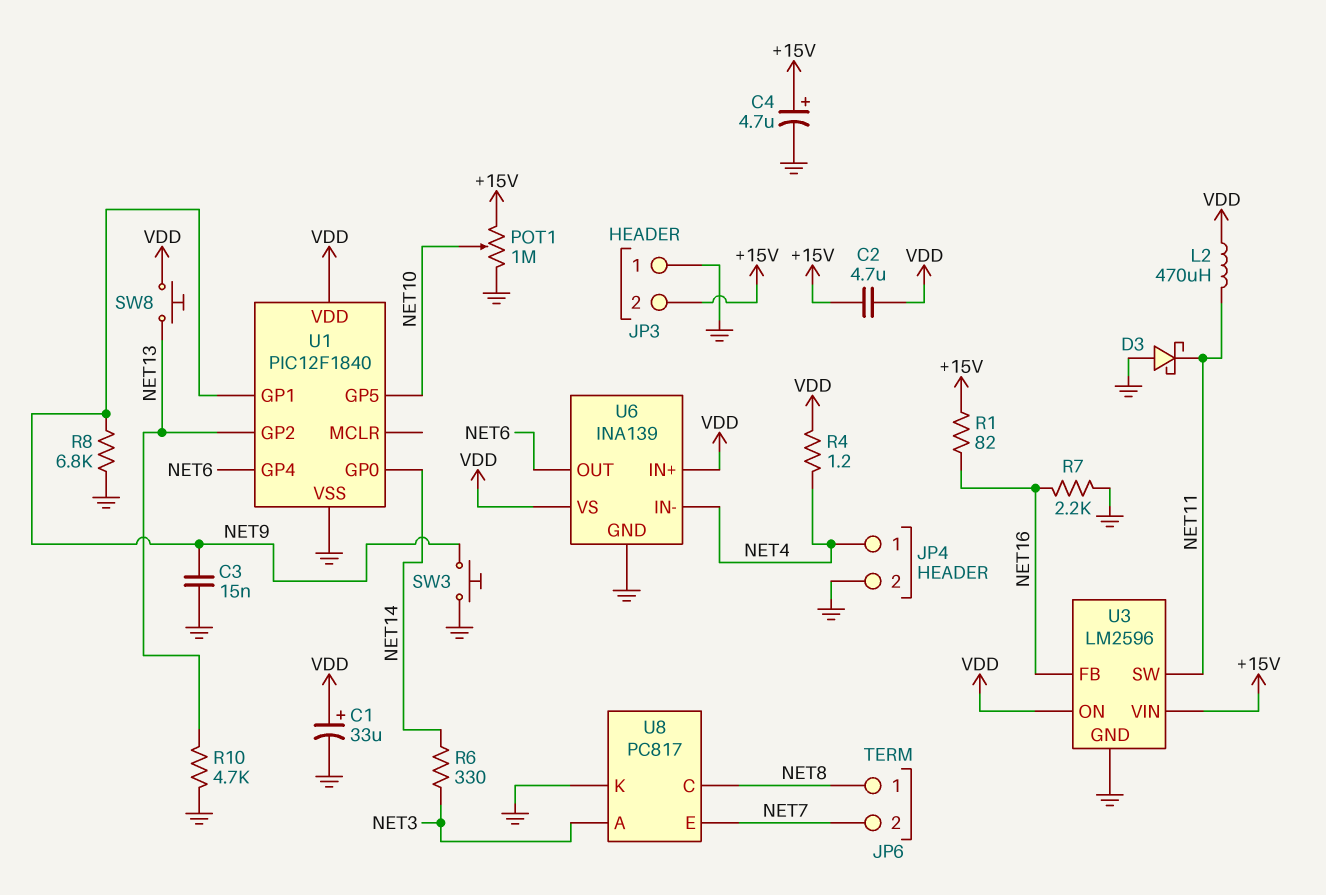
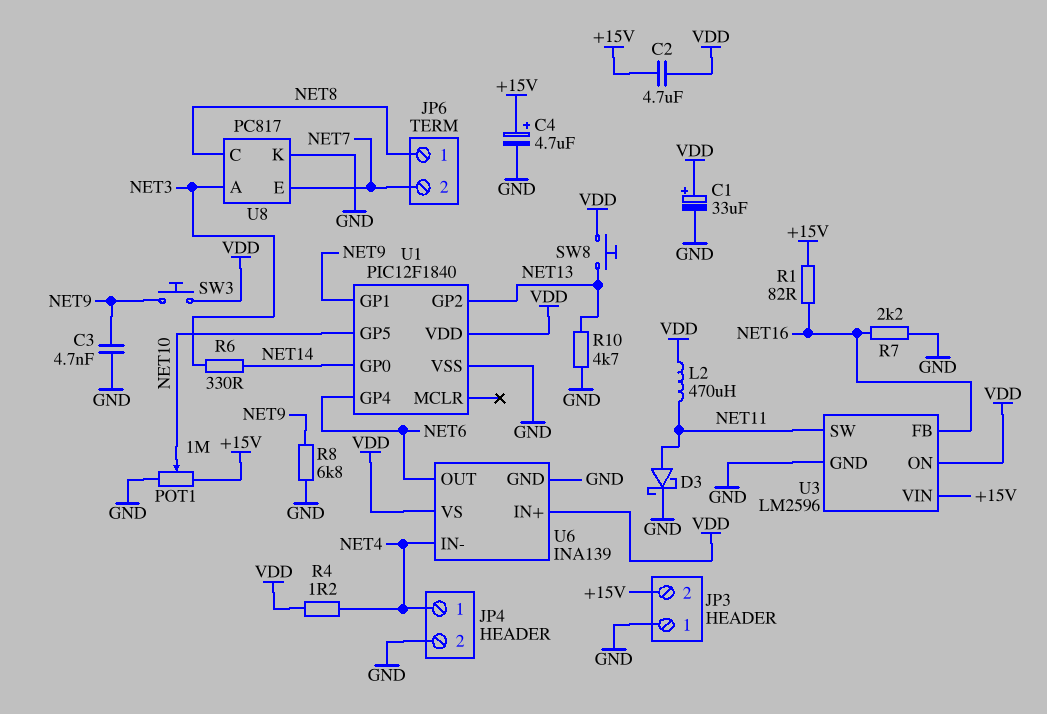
C3: 15nF (GND, NET9) -> 4.7nF (GND, NET9)
D3: schottky (A GND, K NET11) -> schottky (A NET11, K GND)
SW3: button (GND, NET9) -> button (NET9, VDD)

